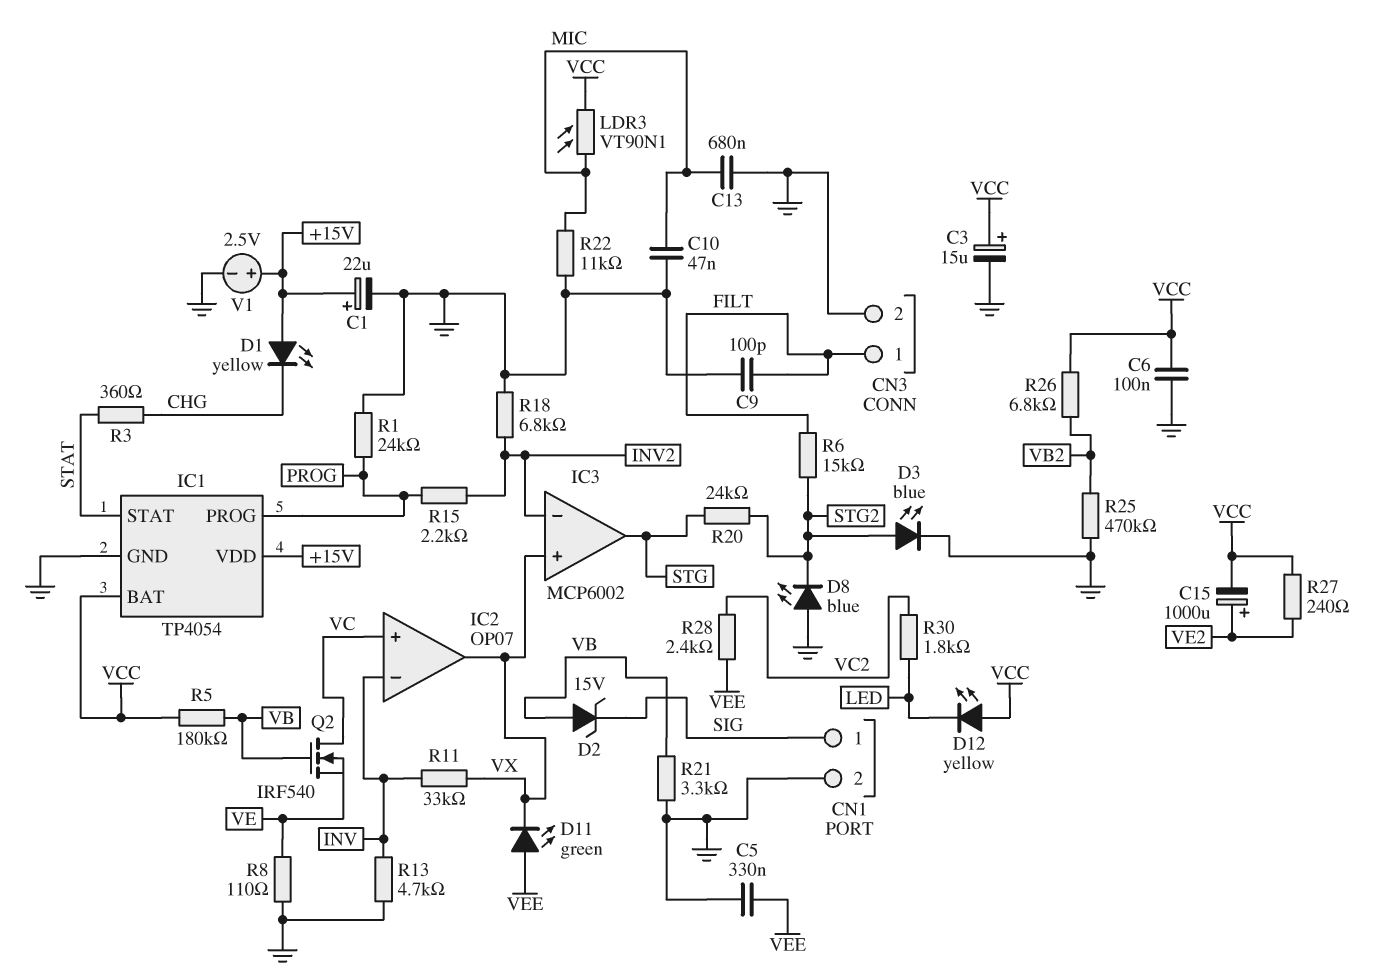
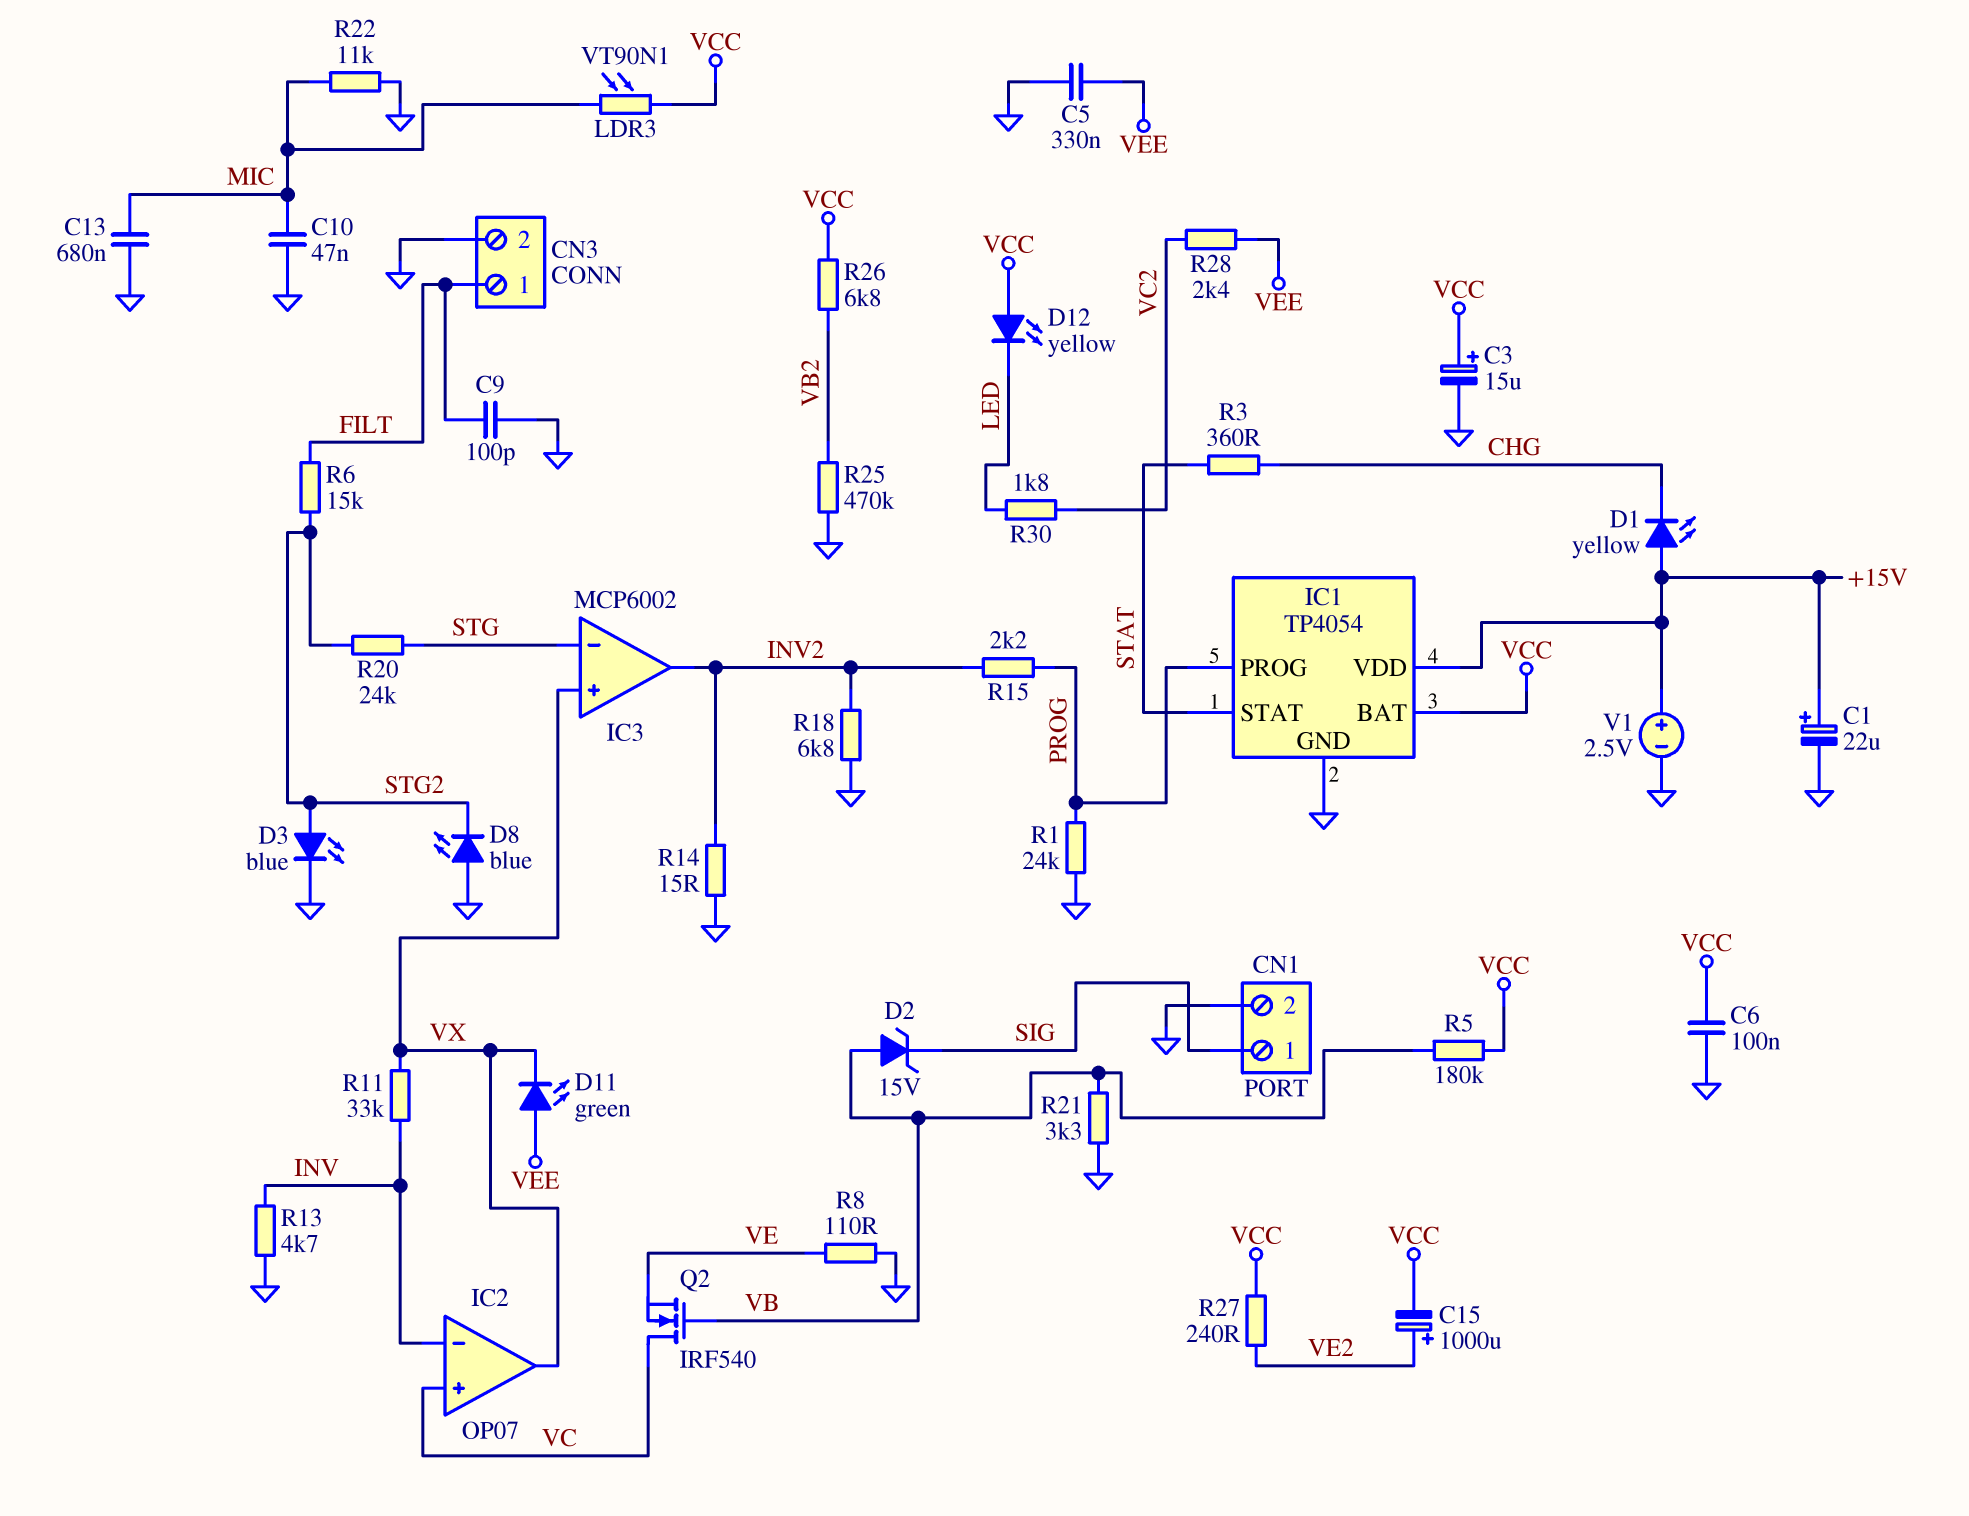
IC3 pin in-: INV2 -> STG
IC3 pin out: STG -> INV2
R14: none -> 15 (GND, INV2)

